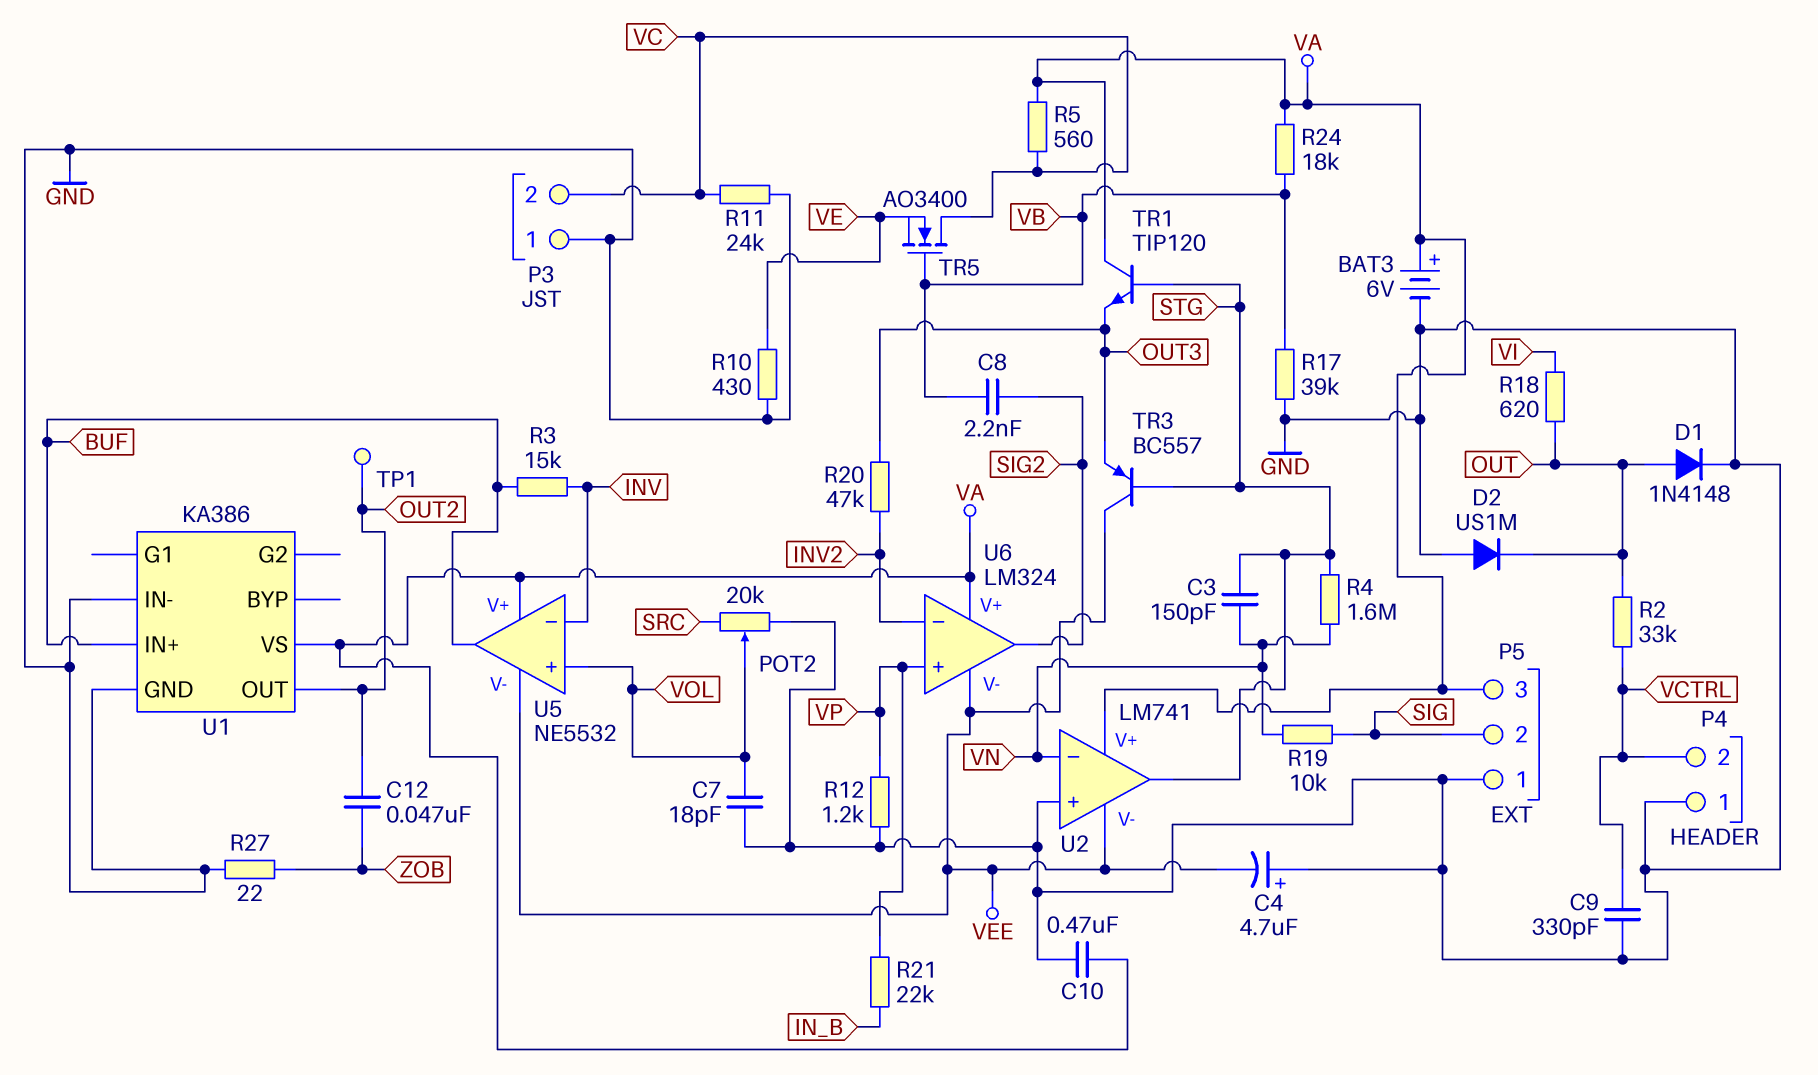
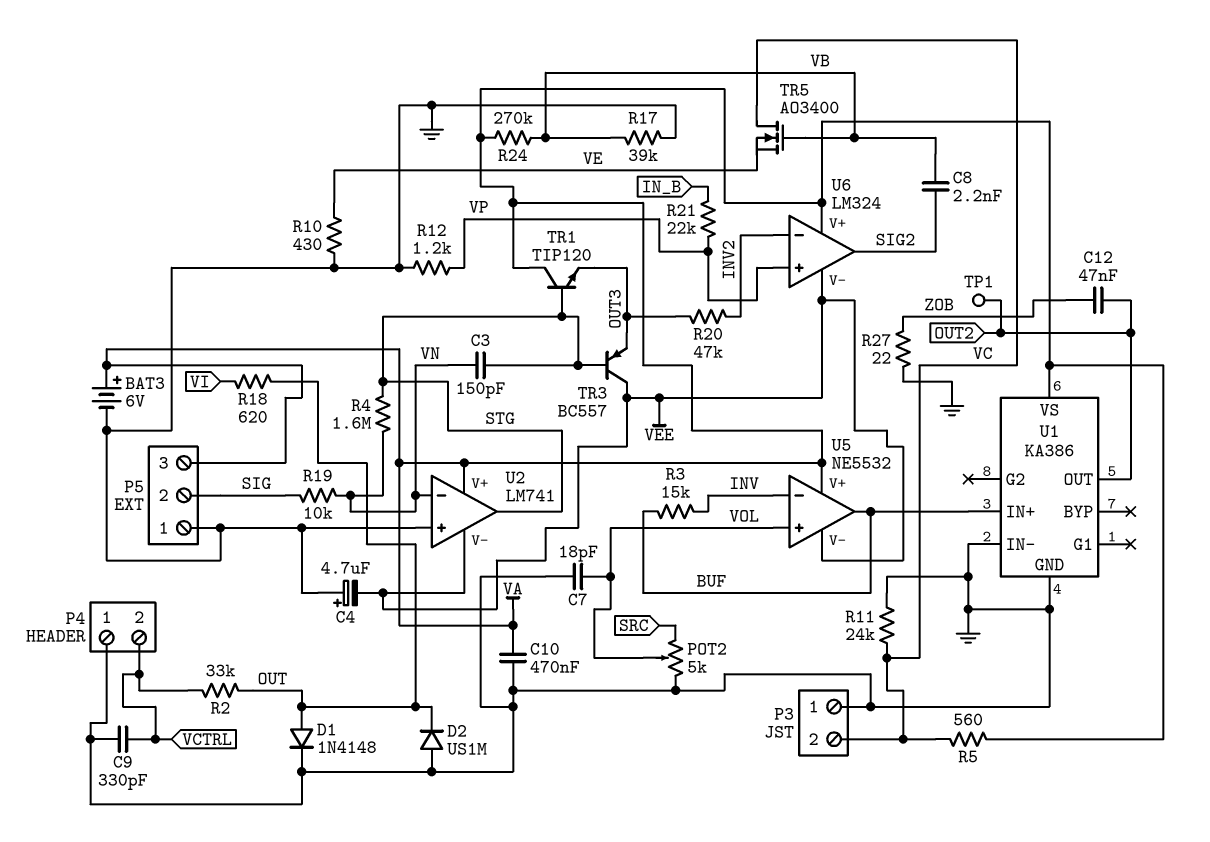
POT2: 20k (GND, SRC, wiper VOL) -> 5k (GND, SRC, wiper VOL)
R24: 18k (VA, VB) -> 270k (VA, VB)

